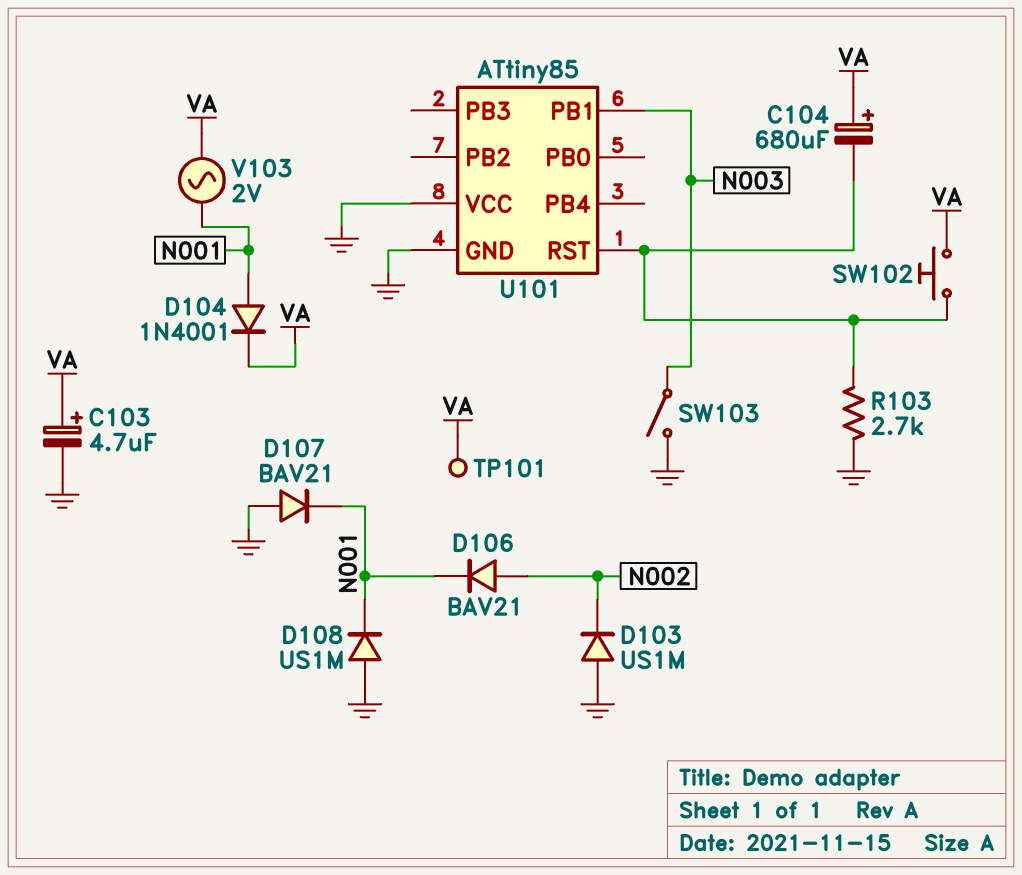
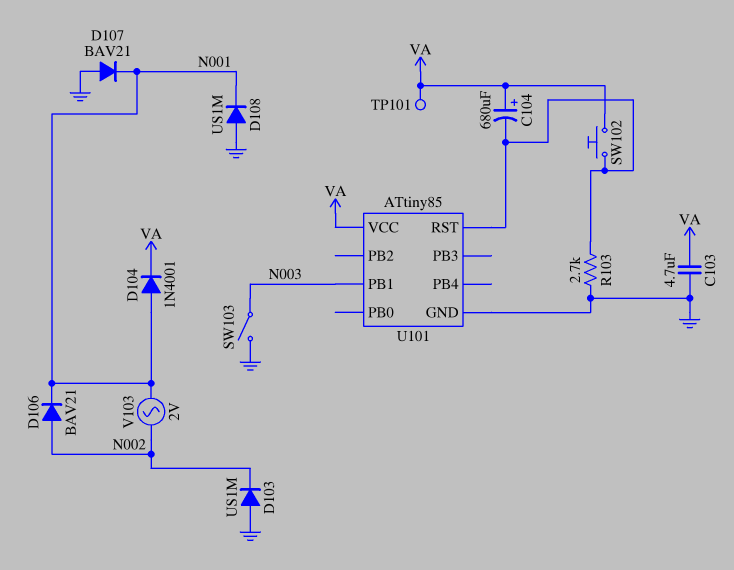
C103: 4.7uF (plus VA, minus GND) -> 4.7uF (GND, VA)
U101 pin VCC: GND -> VA
V103: AC 2V (N001, VA) -> AC 2V (N001, N002)

